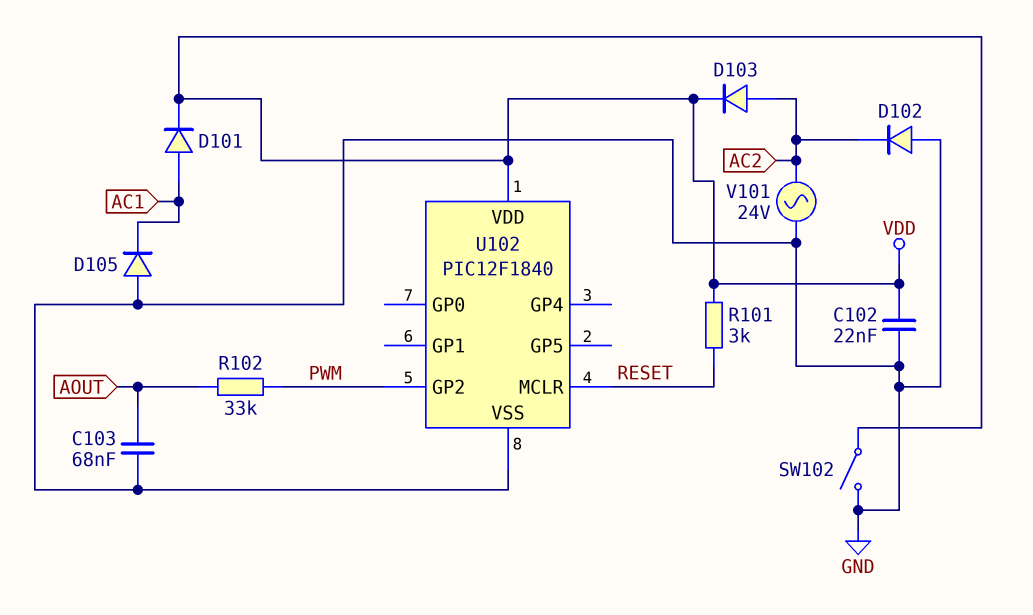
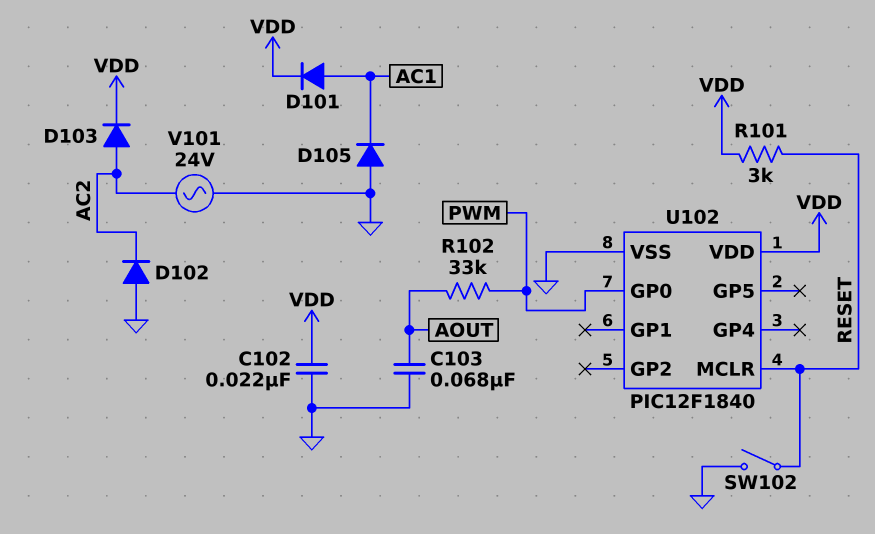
SW102: switch (GND, VDD) -> switch (GND, RESET)
U102 pin GP0: none -> PWM
U102 pin GP2: PWM -> none

